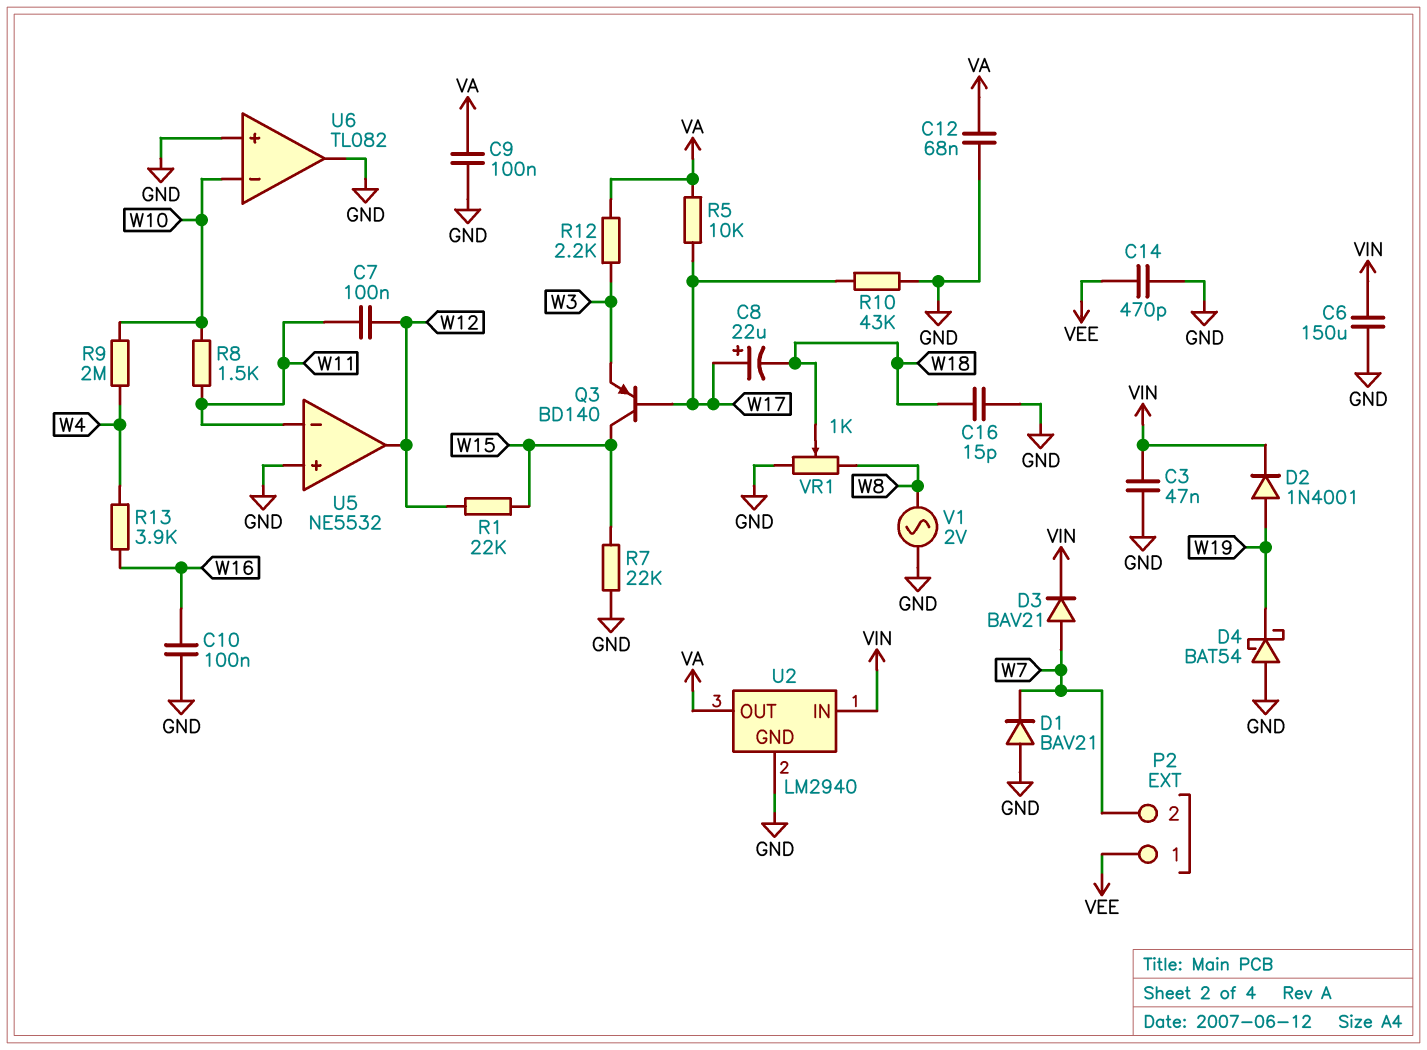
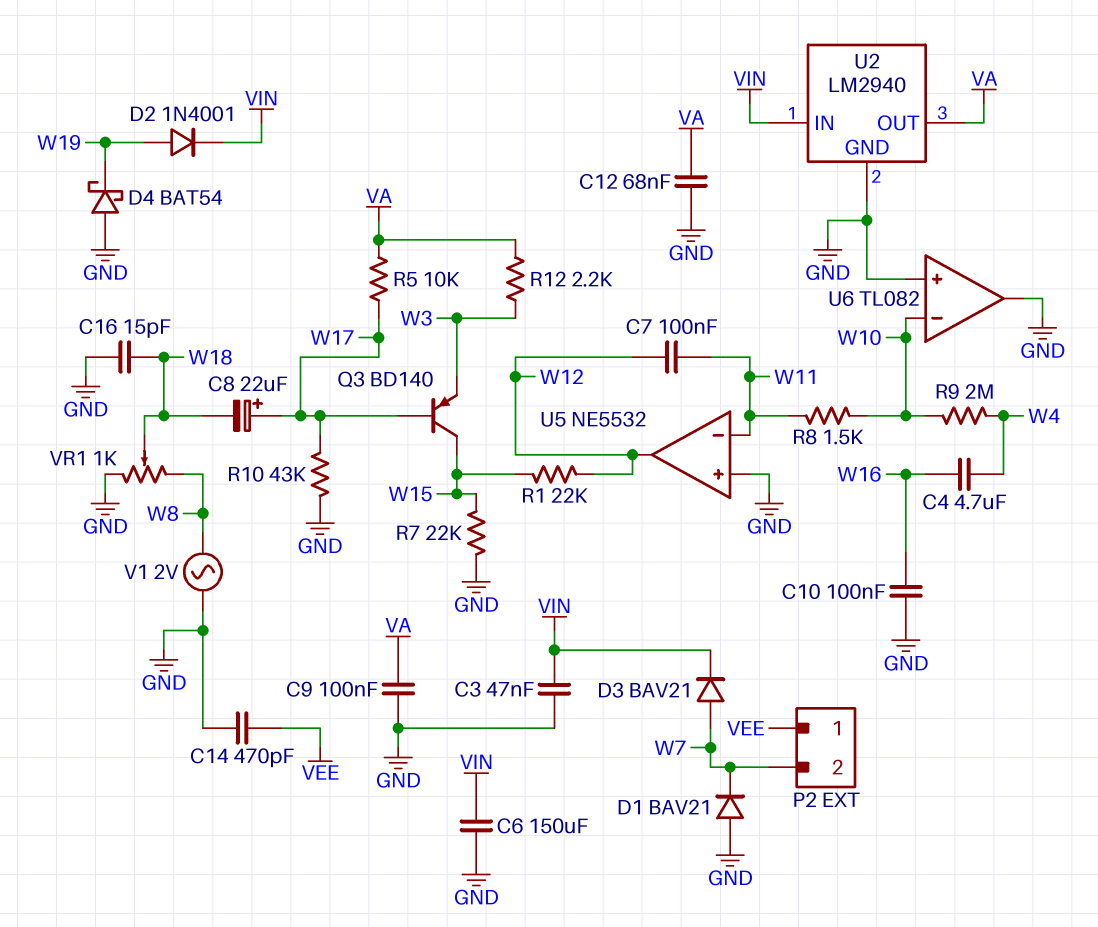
C4: none -> 4.7uF (W4, W16)
R13: 3.9k (W4, W16) -> none

